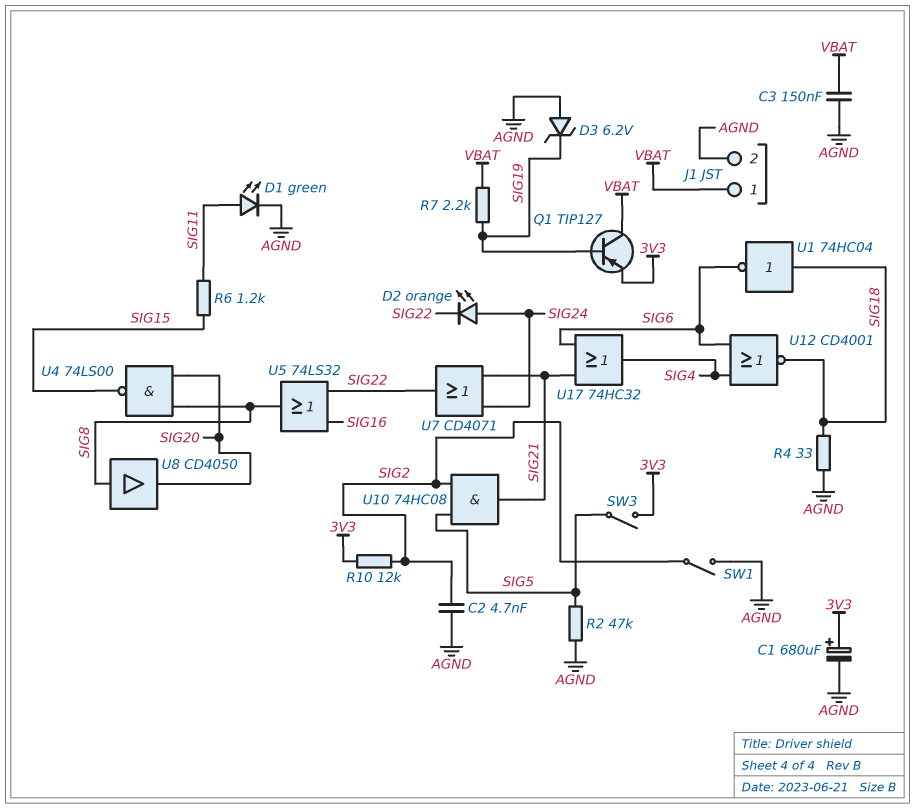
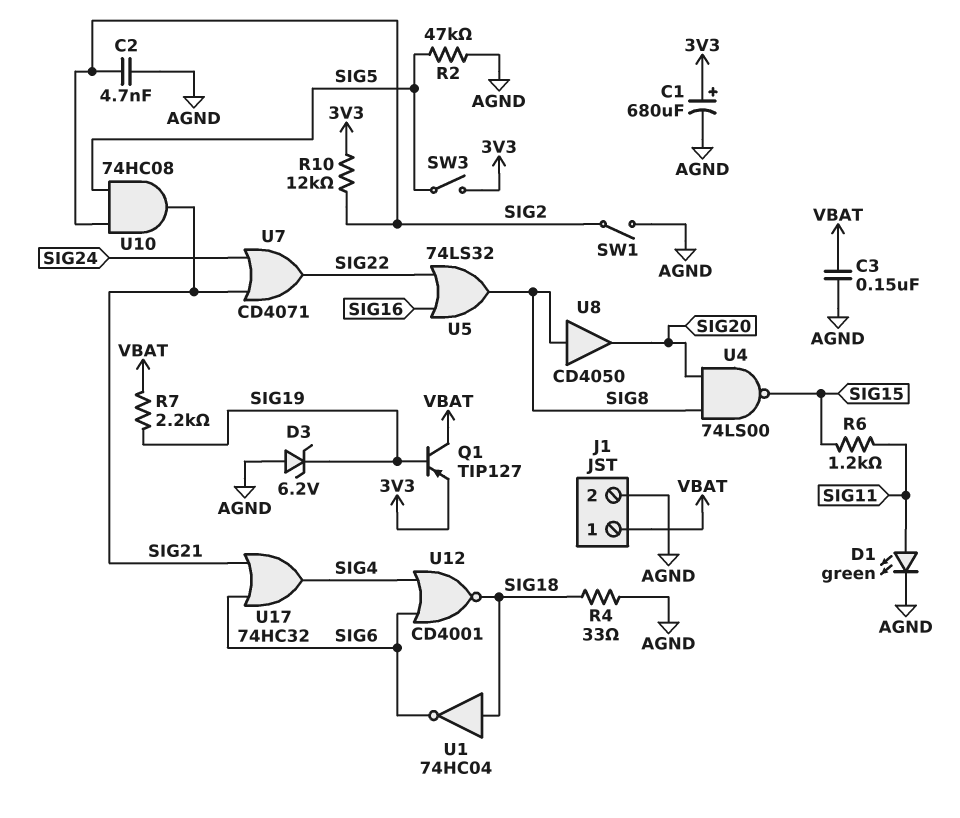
D2: LED orange (A SIG24, K SIG22) -> none

